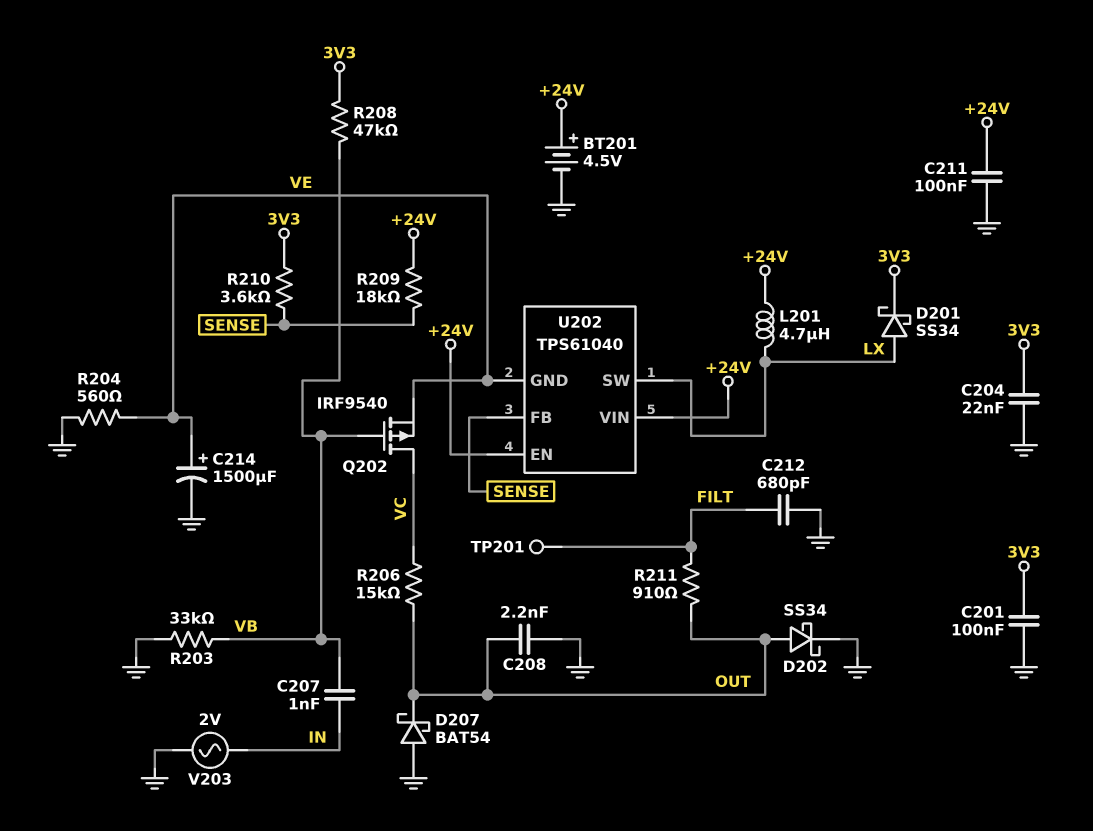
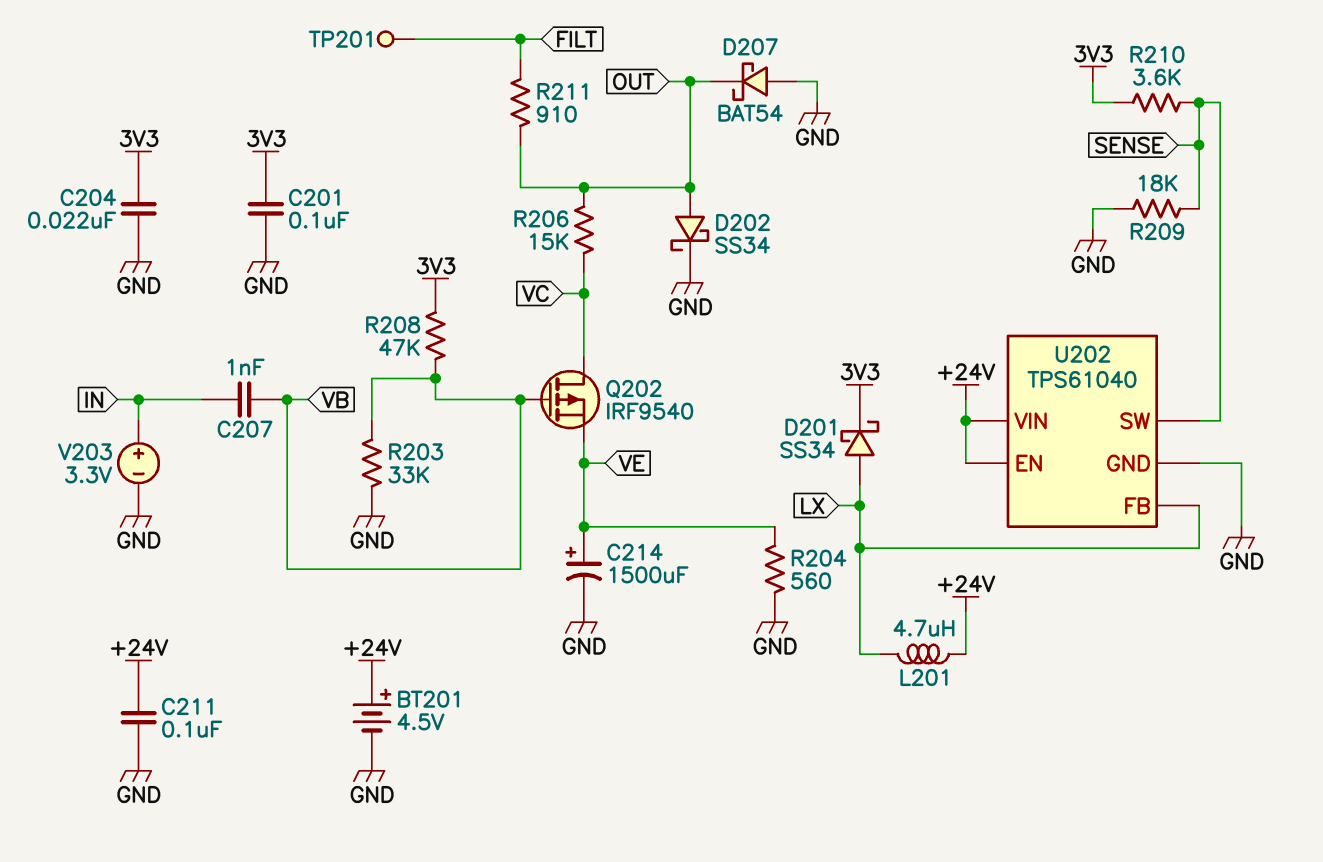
C208: 2.2nF (GND, OUT) -> none
C212: 680pF (FILT, GND) -> none
R209: 18k (+24V, SENSE) -> 18k (GND, SENSE)
U202 pin FB: SENSE -> LX
U202 pin GND: VE -> GND
U202 pin SW: LX -> SENSE
V203: AC 2V (GND, IN) -> 3.3V (plus IN, minus GND)

